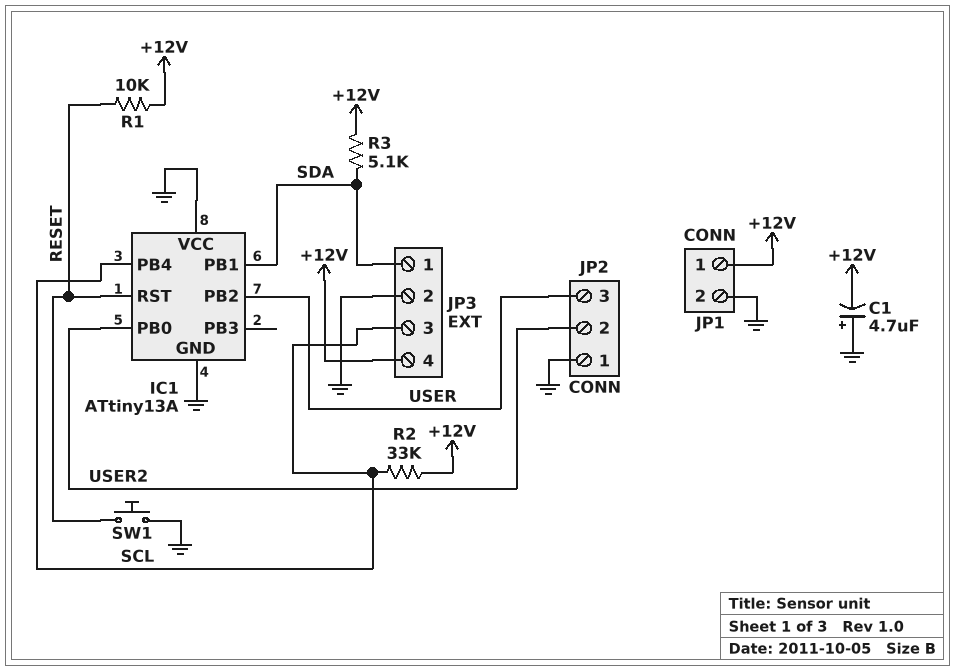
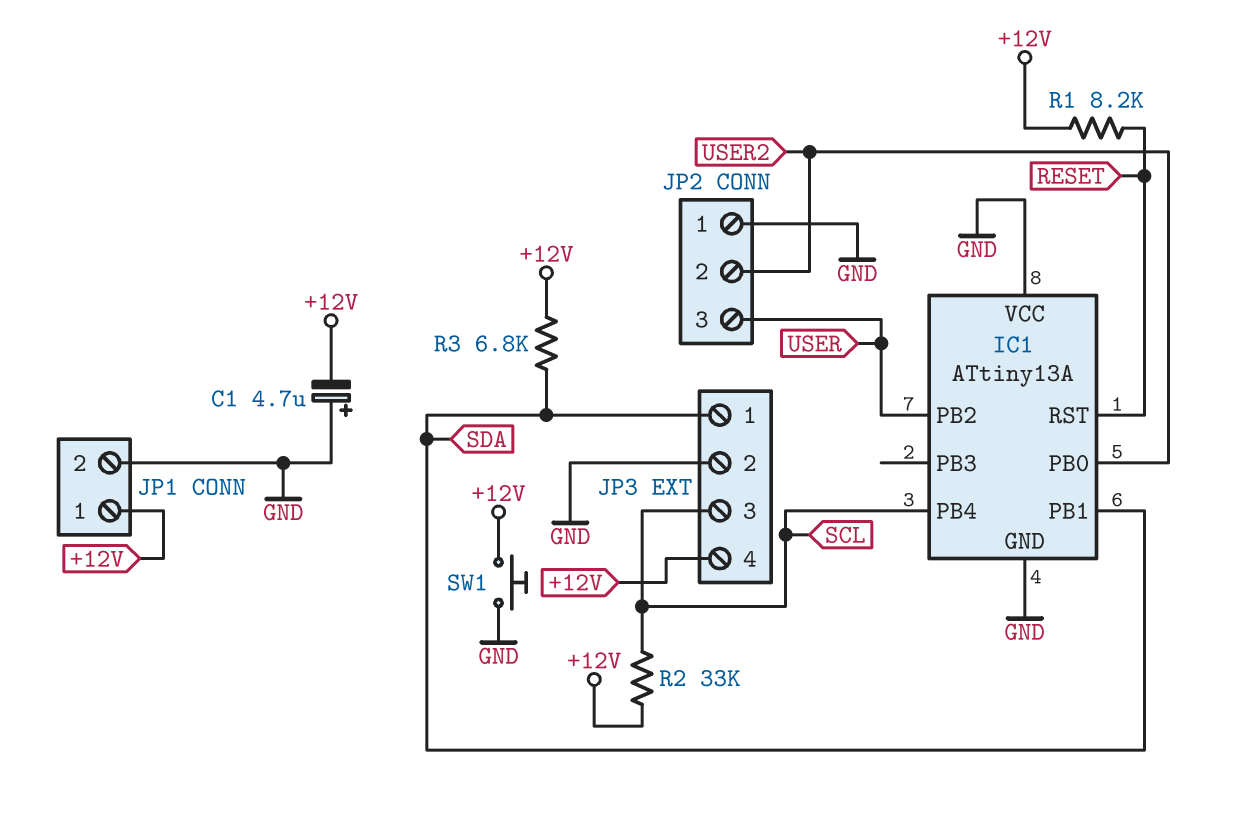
R1: 10k (+12V, RESET) -> 8.2k (+12V, RESET)
R3: 5.1k (+12V, SDA) -> 6.8k (+12V, SDA)
SW1: button (GND, RESET) -> button (+12V, GND)

